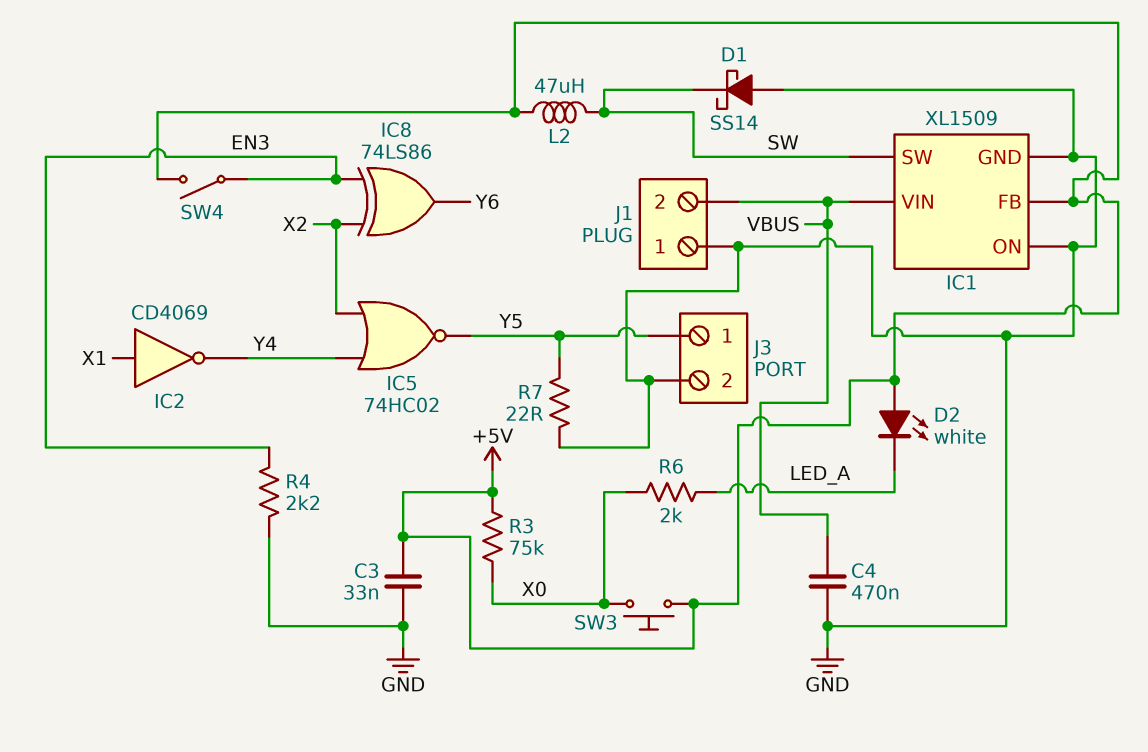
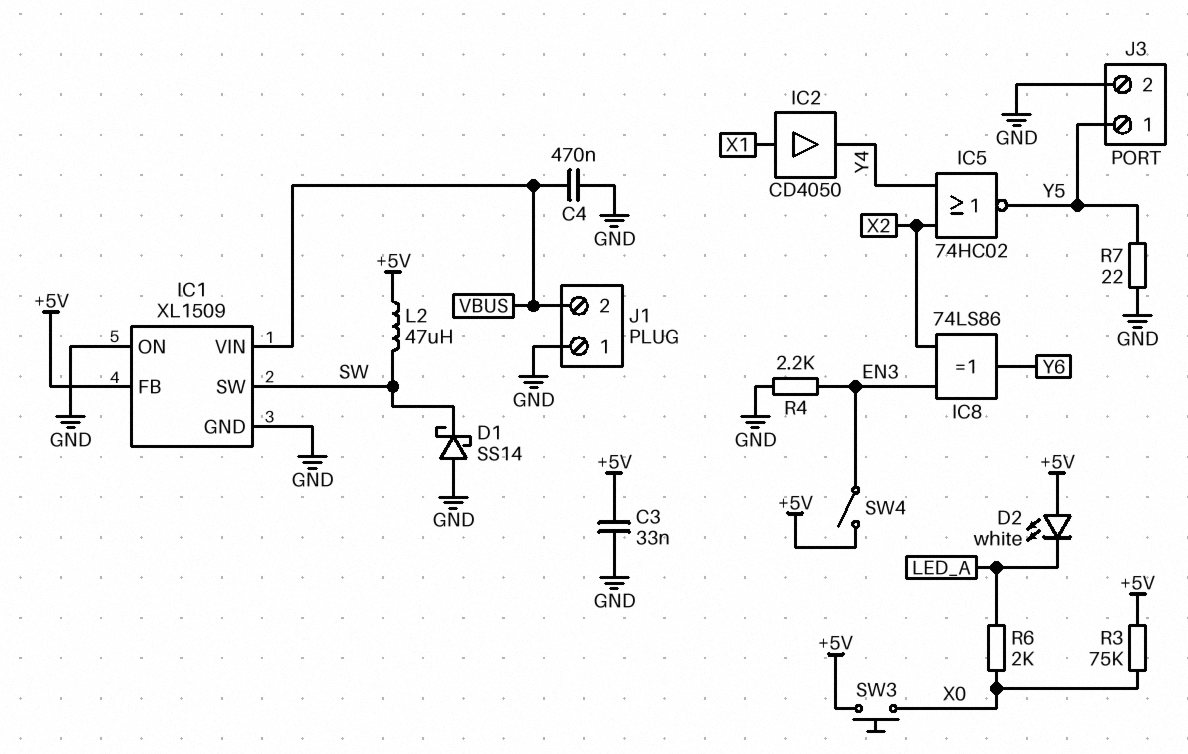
IC2: NOT CD4069 (in X1, out Y4) -> buffer CD4050 (in X1, out Y4)

